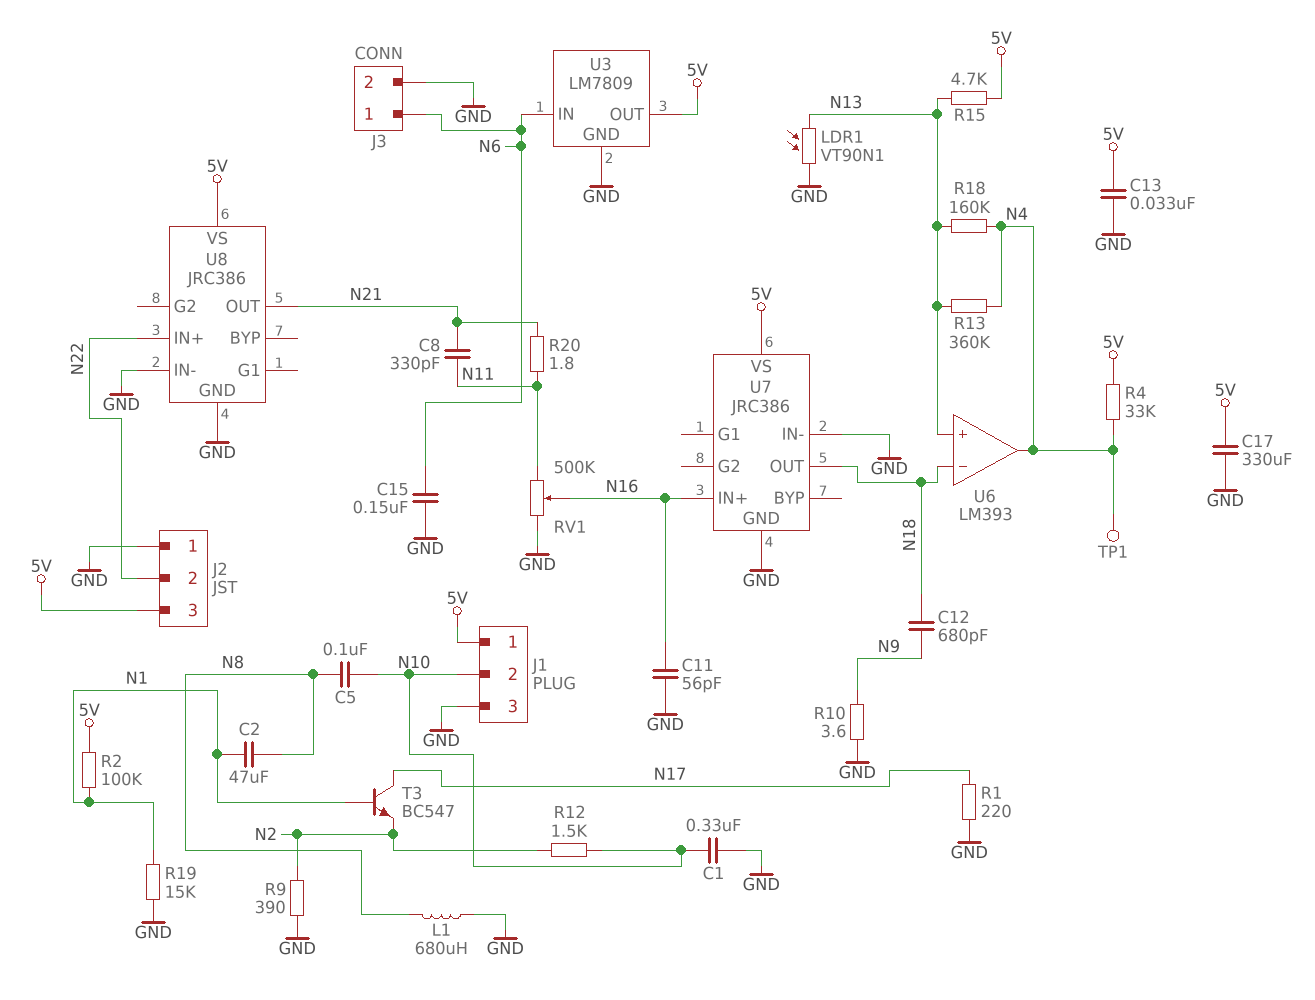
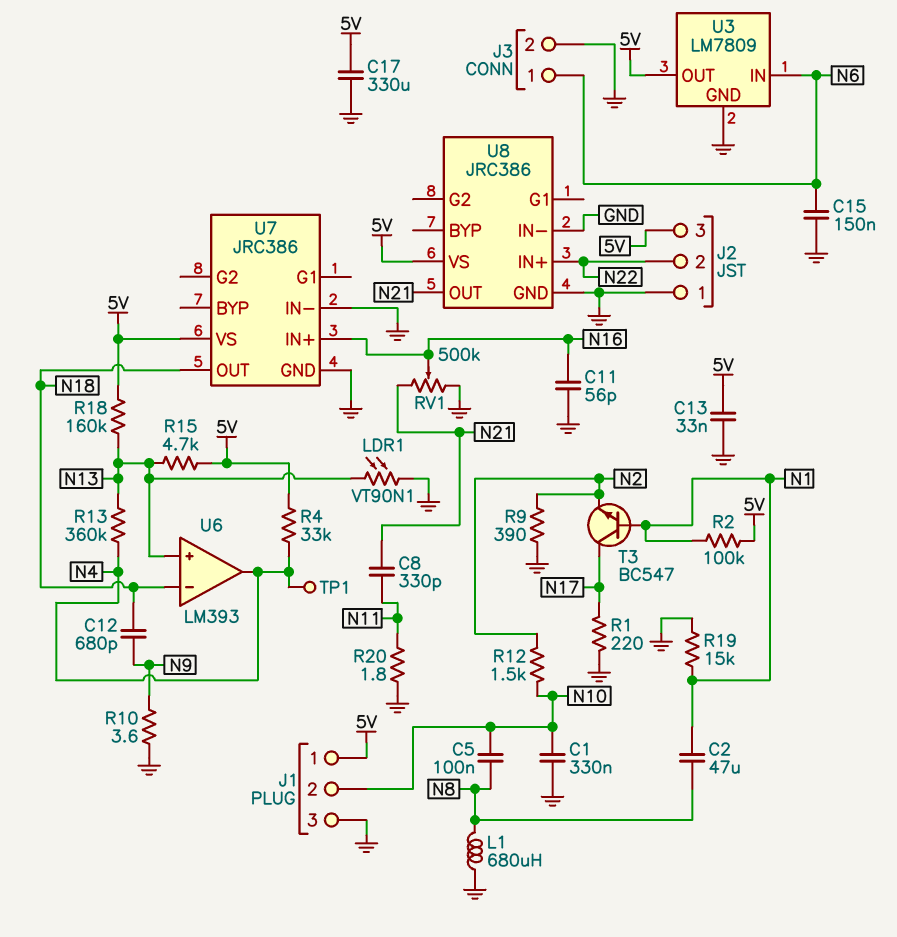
R18: 160k (N4, N13) -> 160k (5V, N13)
R20: 1.8 (N11, N21) -> 1.8 (GND, N11)
RV1: 500k (GND, N11, wiper N16) -> 500k (GND, N21, wiper N16)

